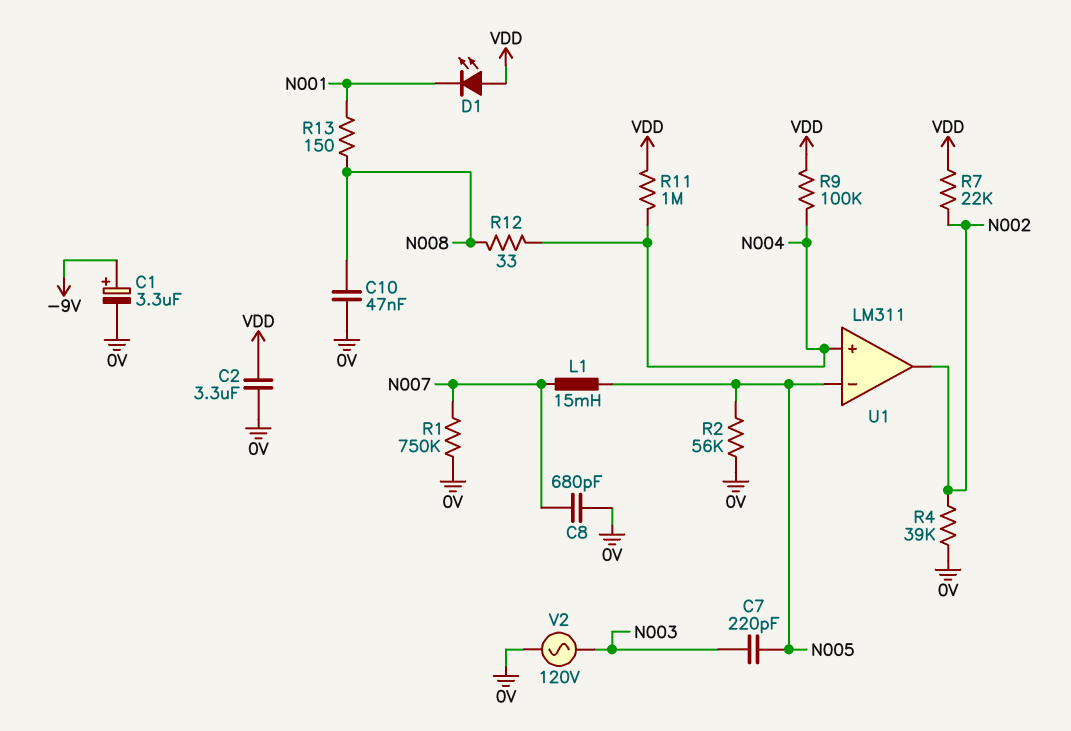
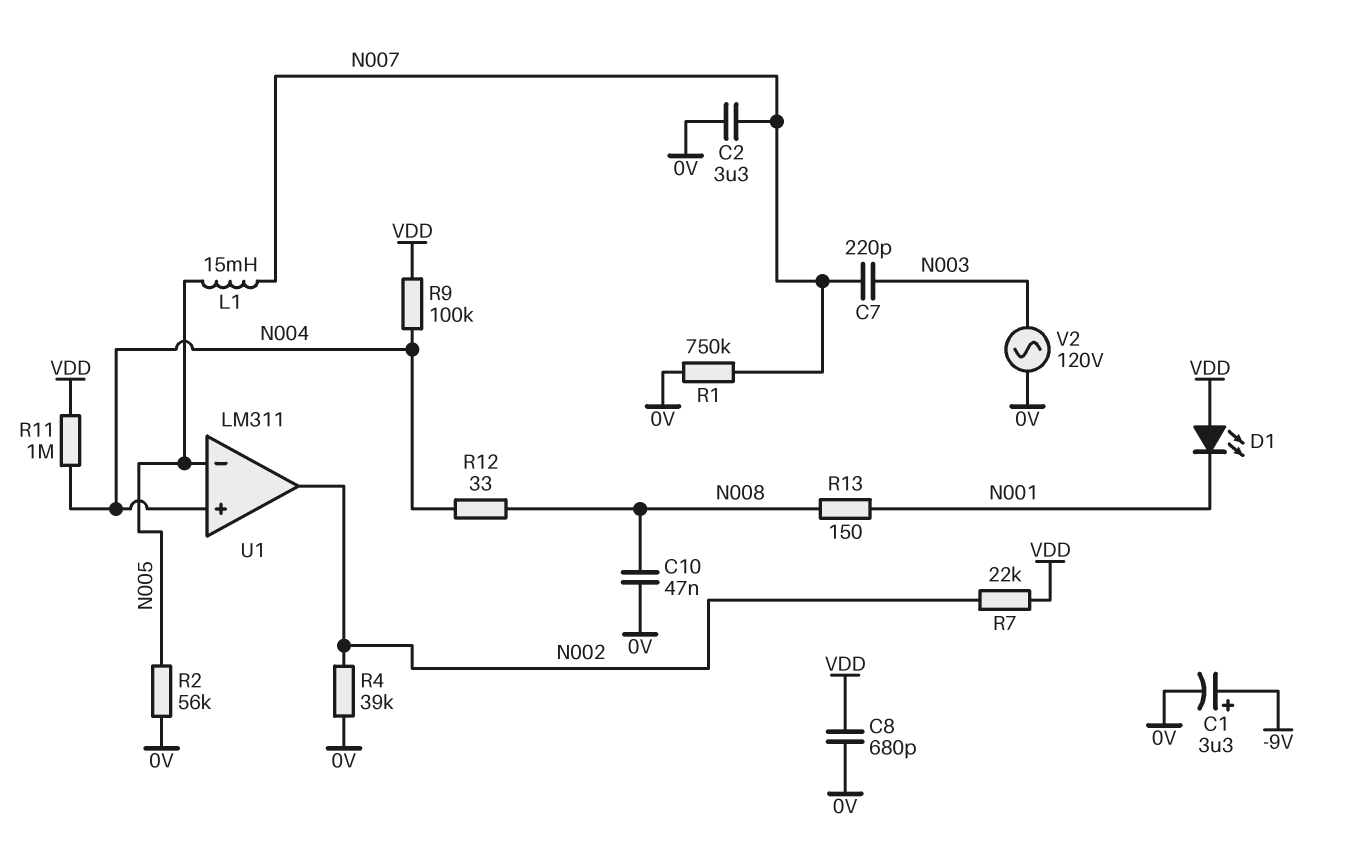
C2: 3.3uF (0V, VDD) -> 3.3uF (0V, N007)
C7: 220pF (N003, N005) -> 220pF (N003, N007)
C8: 680pF (0V, N007) -> 680pF (0V, VDD)

